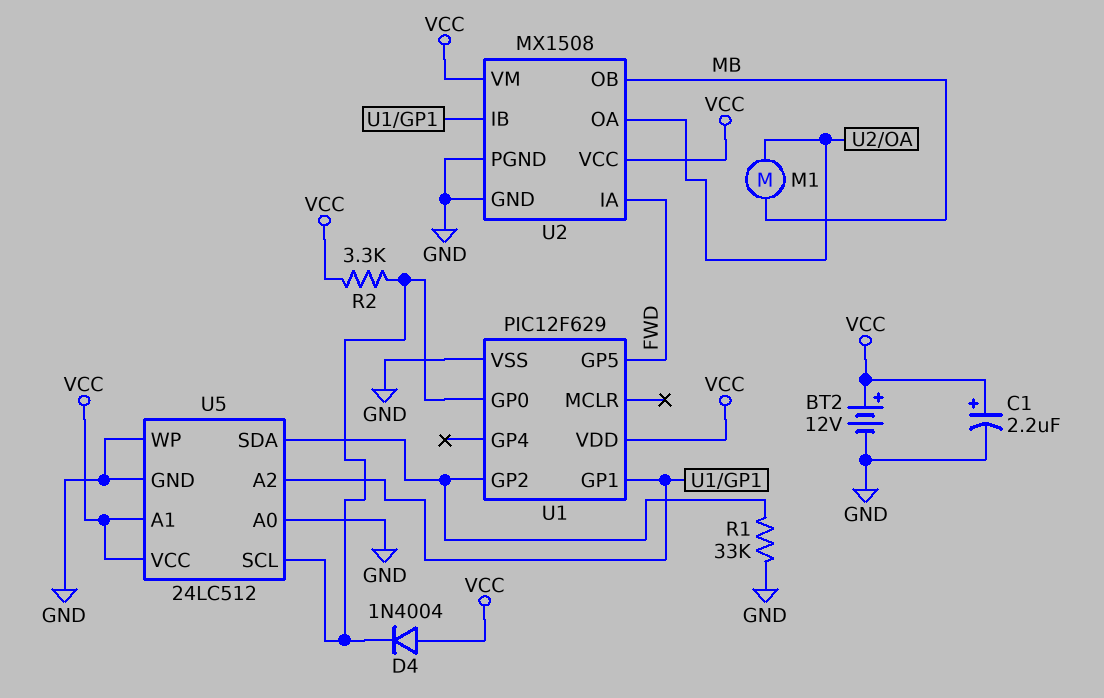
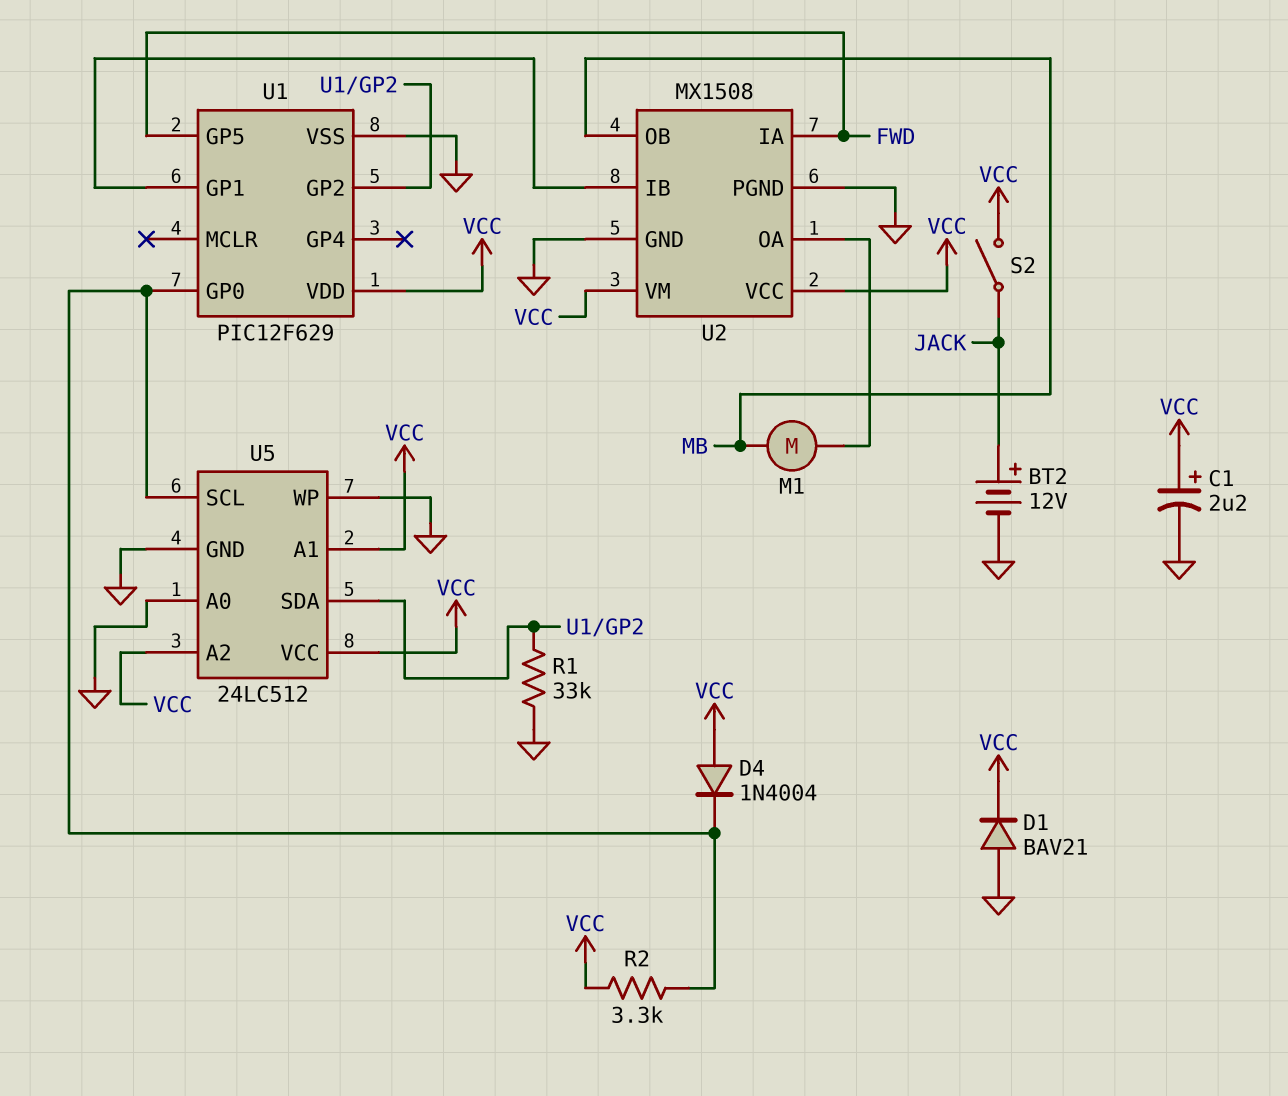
BT2: 12V (plus VCC, minus GND) -> 12V (plus JACK, minus GND)
D1: none -> diode BAV21 (A GND, K VCC)
S2: none -> switch (JACK, VCC)
U5 pin A2: U1/GP1 -> VCC

